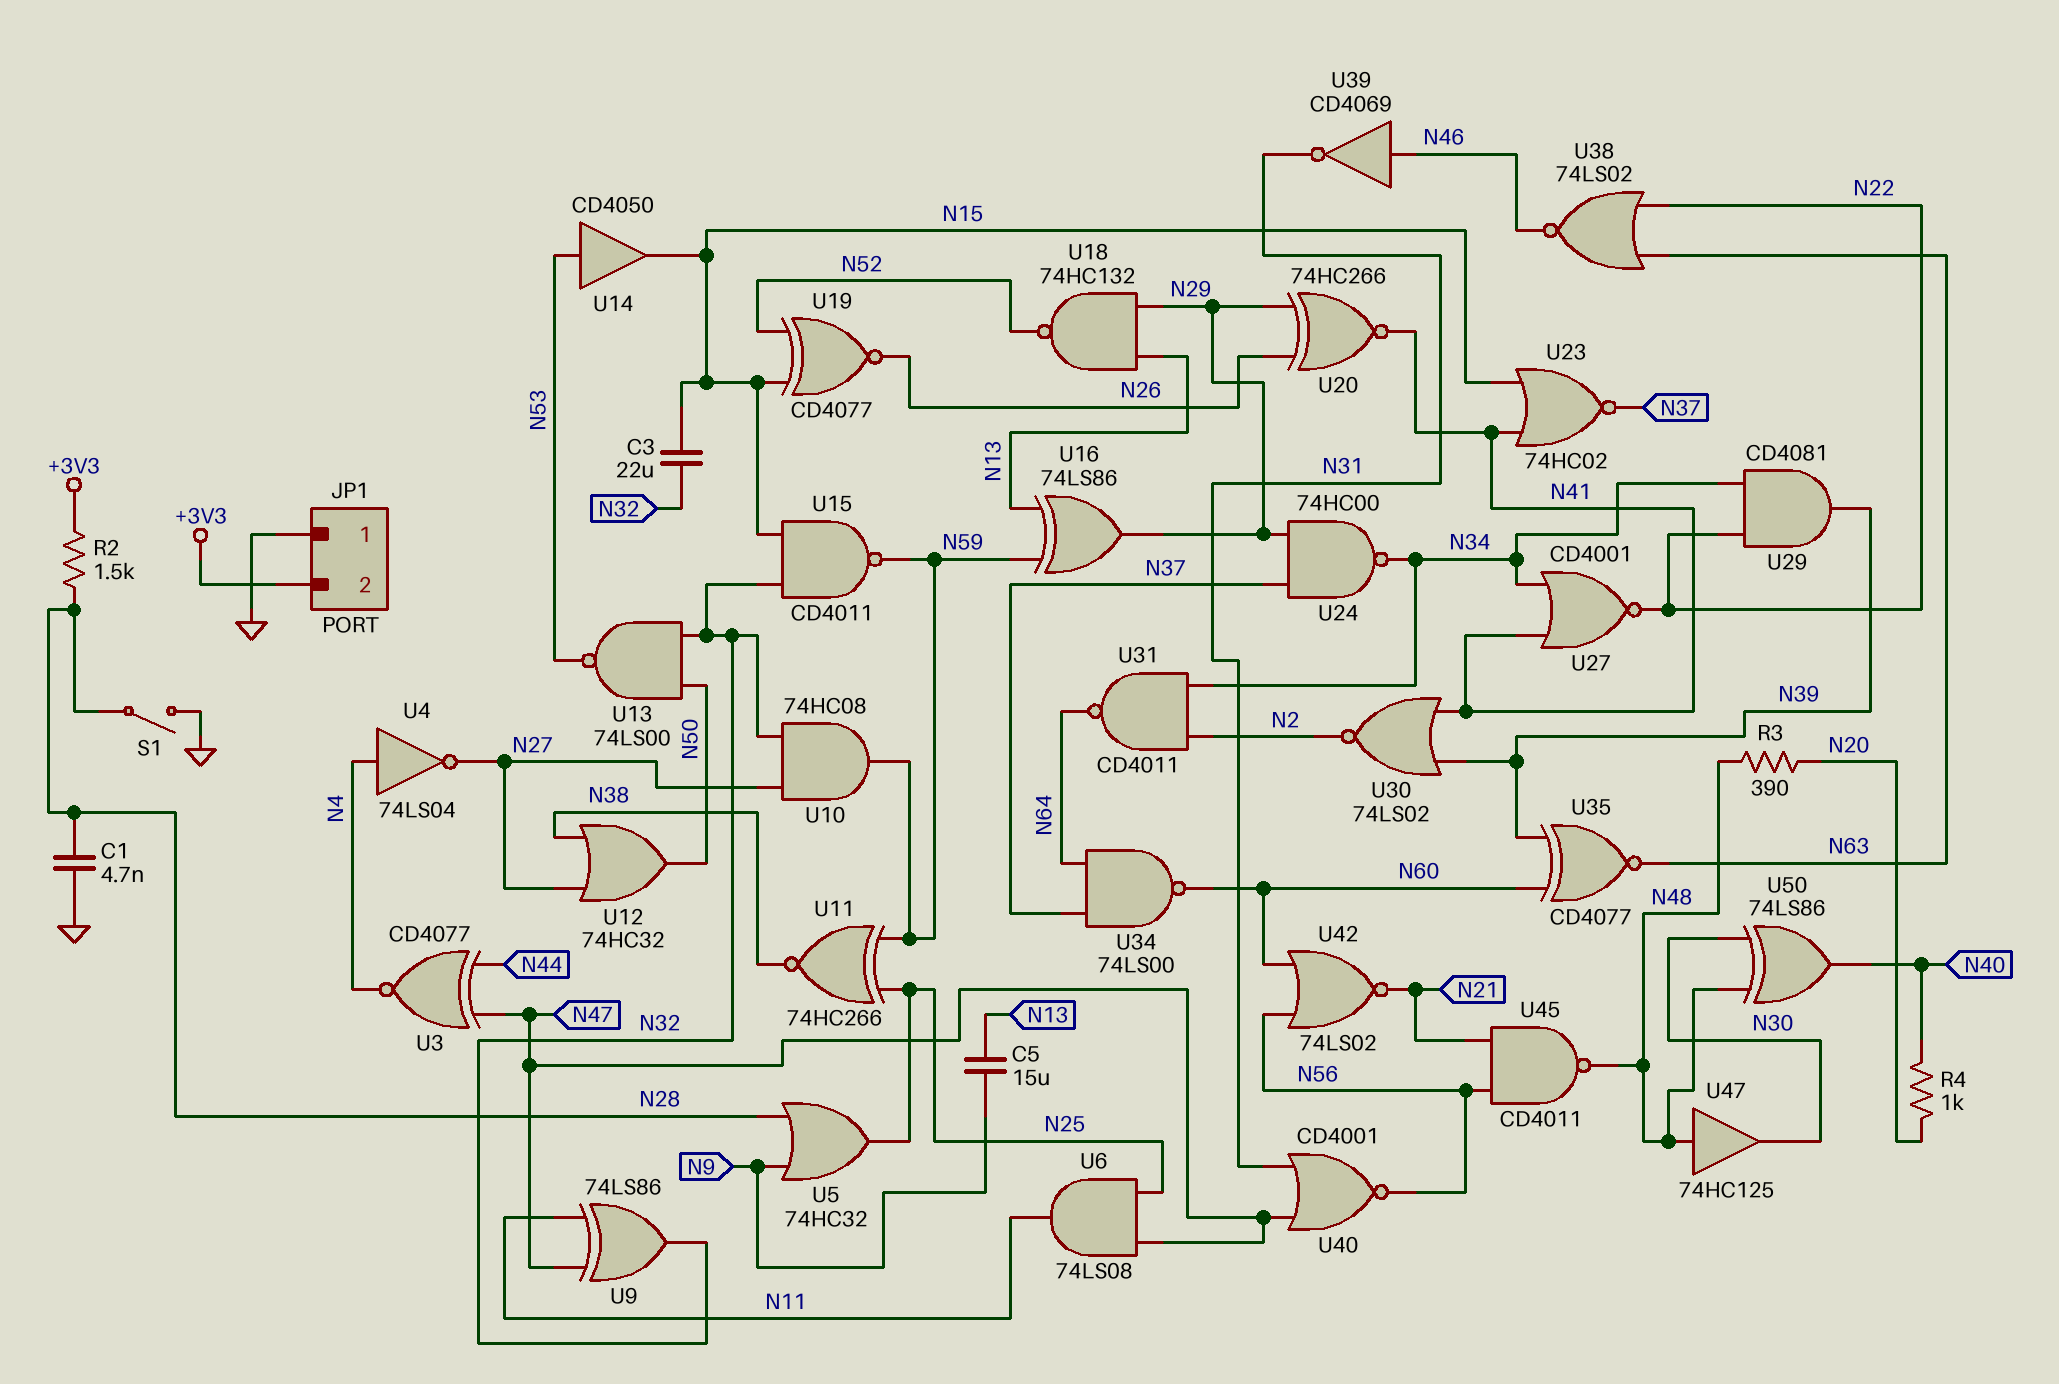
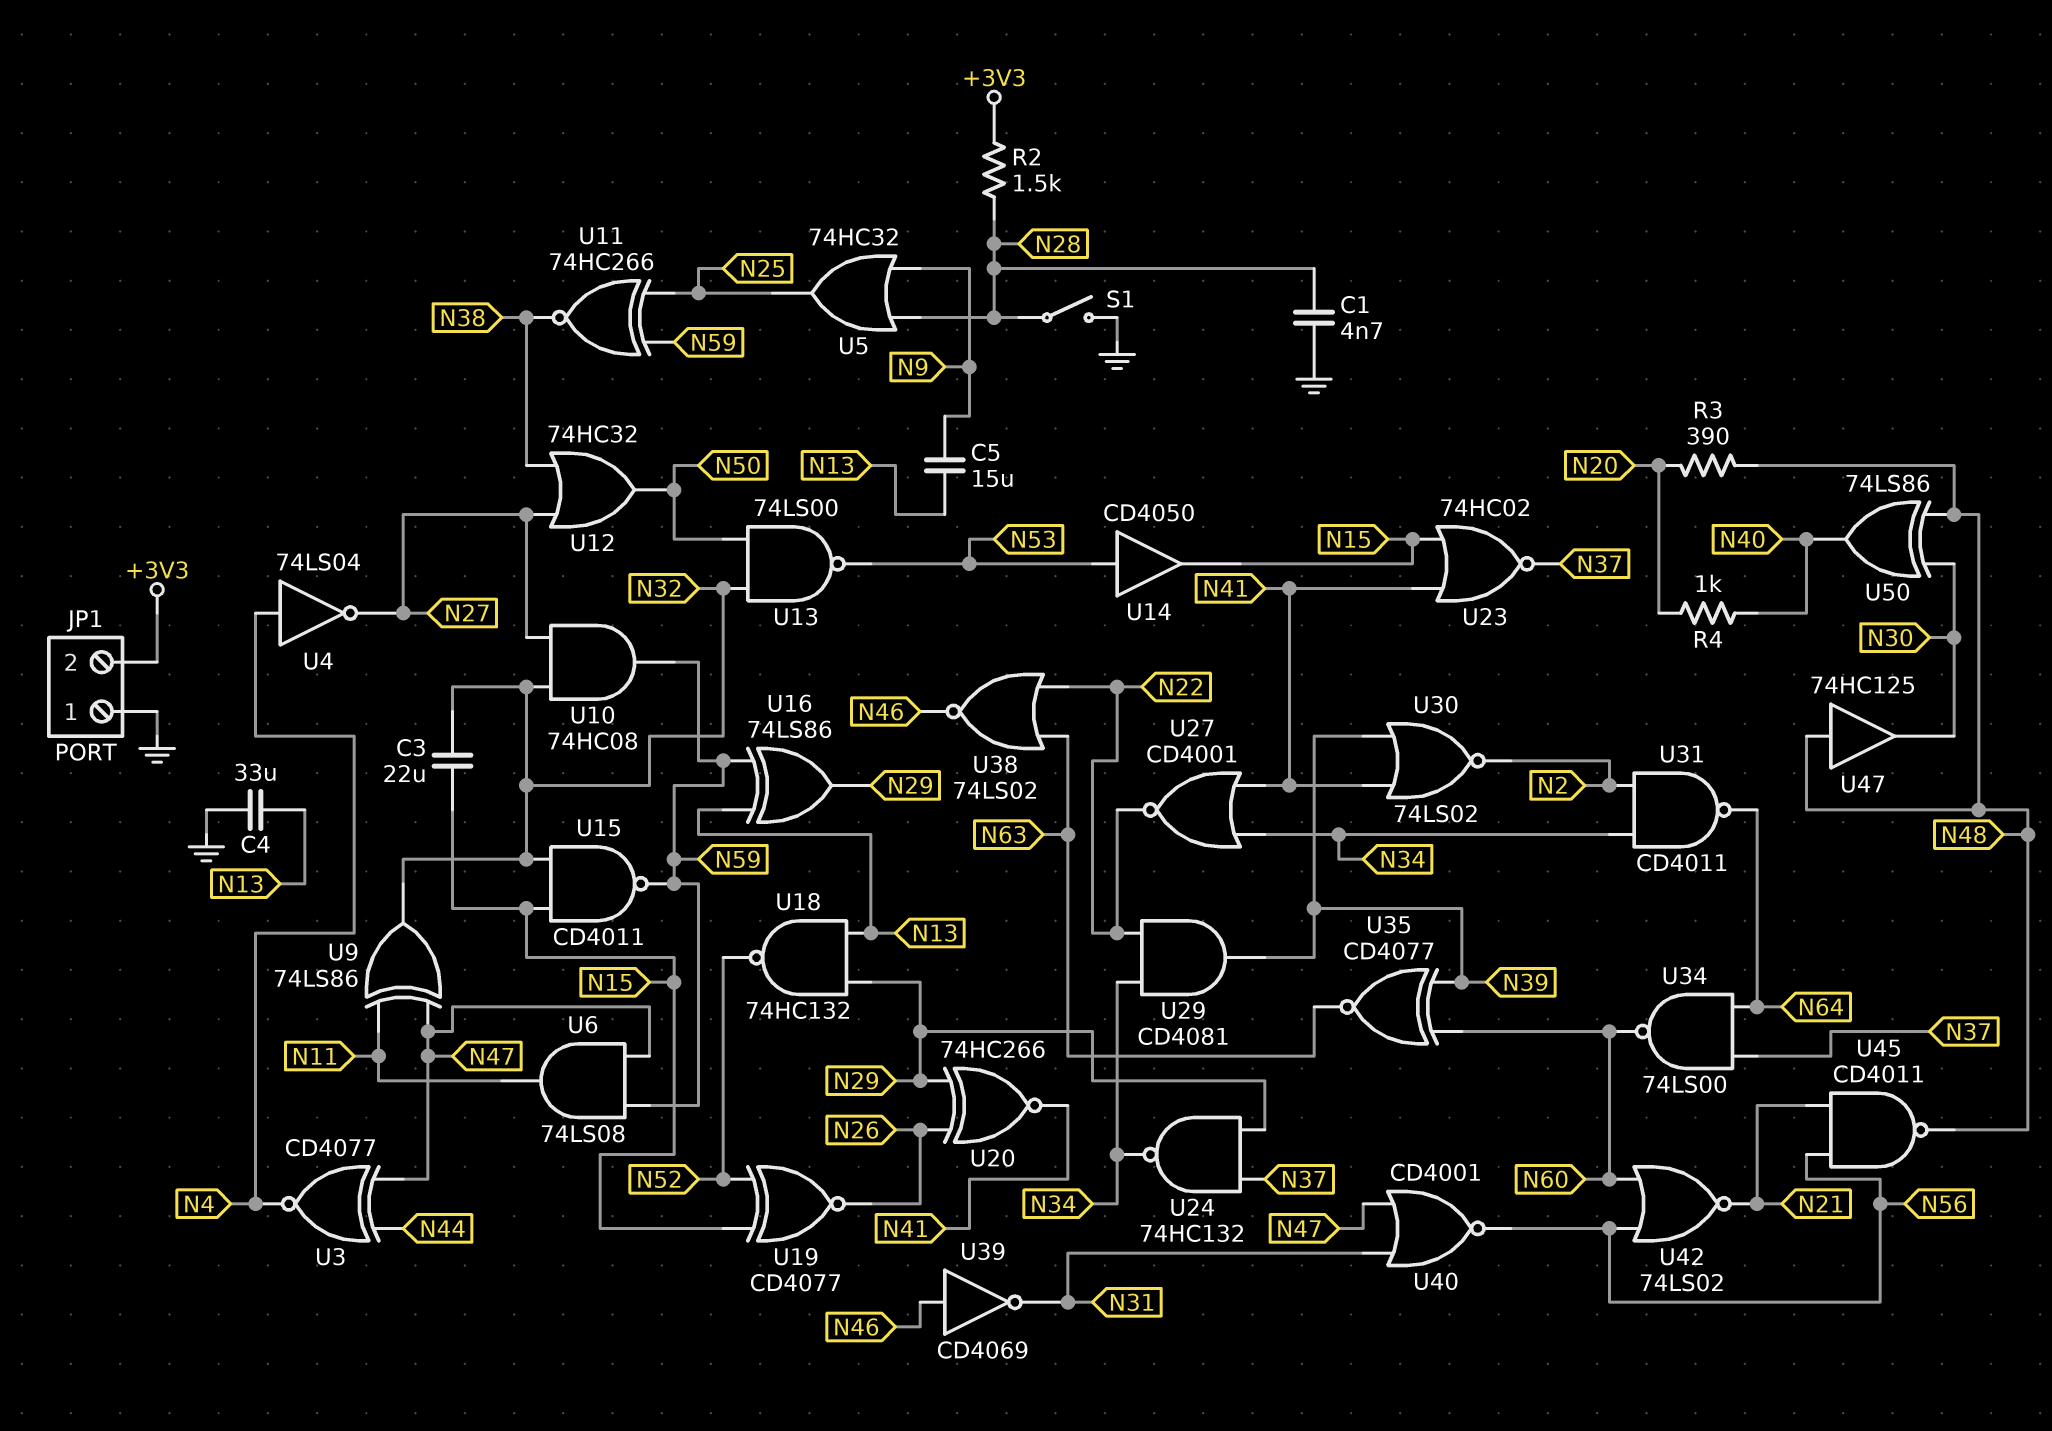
C4: none -> 33uF (GND, N13)
U6: AND 74LS08 (in N25, in N47, out N11) -> AND 74LS08 (in N47, in N59, out N11)
U24: NAND 74HC00 (in N29, in N37, out N34) -> NAND 74HC132 (in N29, in N37, out N34)

